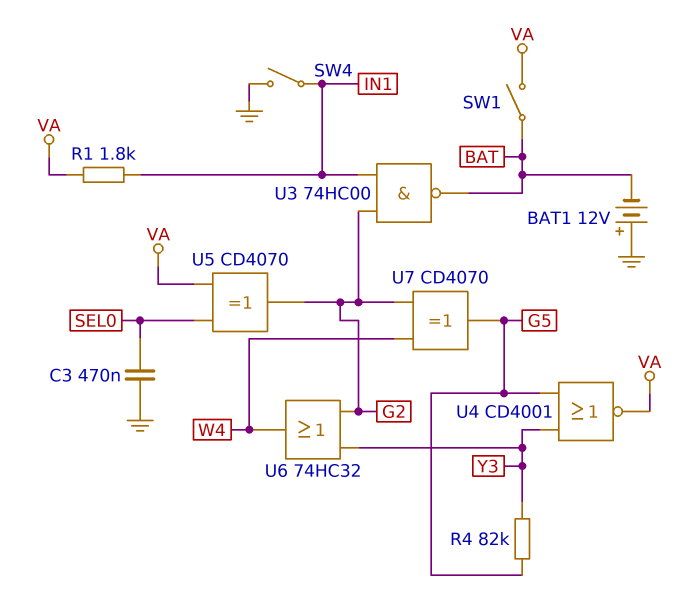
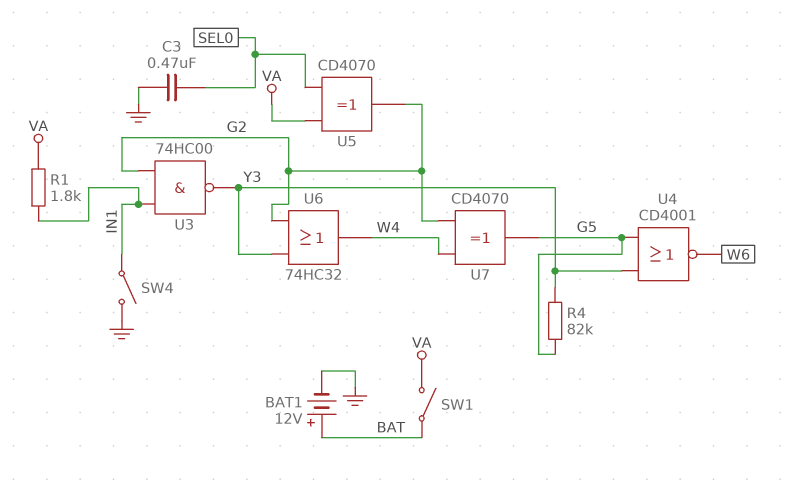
BAT1: 12V (plus GND, minus BAT) -> 12V (plus BAT, minus GND)
U3: NAND 74HC00 (in G2, in IN1, out BAT) -> NAND 74HC00 (in G2, in IN1, out Y3)
U4: NOR CD4001 (in G5, in Y3, out VA) -> NOR CD4001 (in G5, in Y3, out W6)

